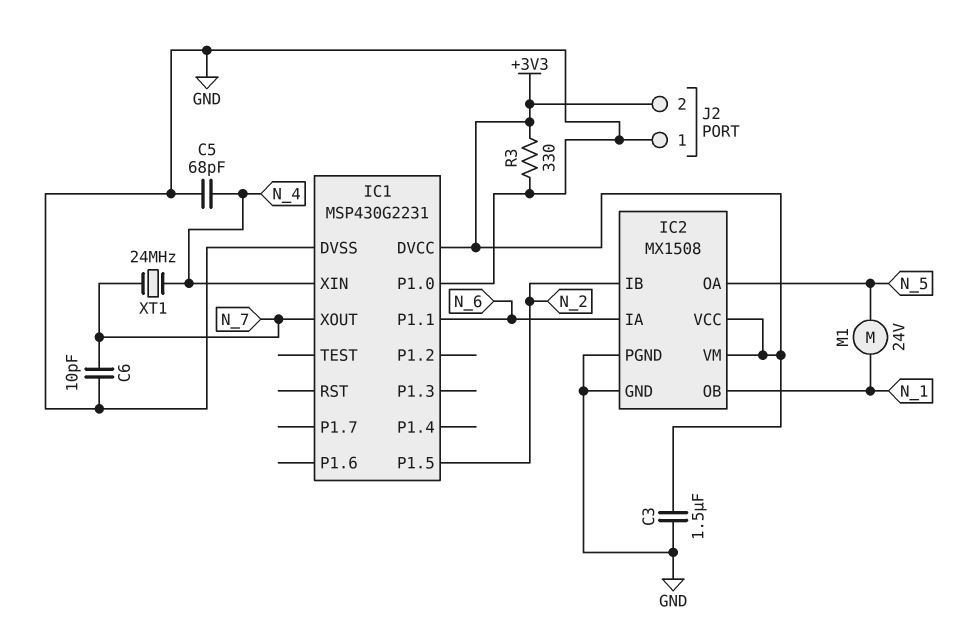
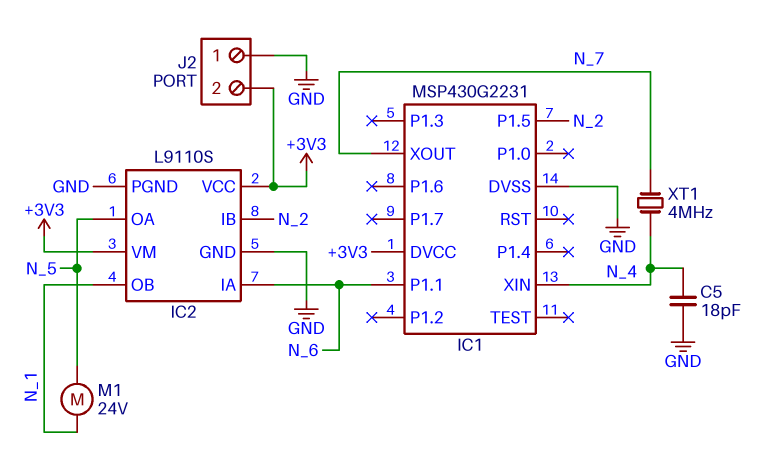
C3: 1.5uF (+3V3, GND) -> none
C5: 68pF (GND, N_4) -> 18pF (GND, N_4)
C6: 10pF (GND, N_7) -> none
IC1 pin P1.0: GND -> none
IC2: MX1508 -> L9110S
R3: 330 (+3V3, GND) -> none
XT1: 24MHz (N_4, N_7) -> 4MHz (N_4, N_7)

